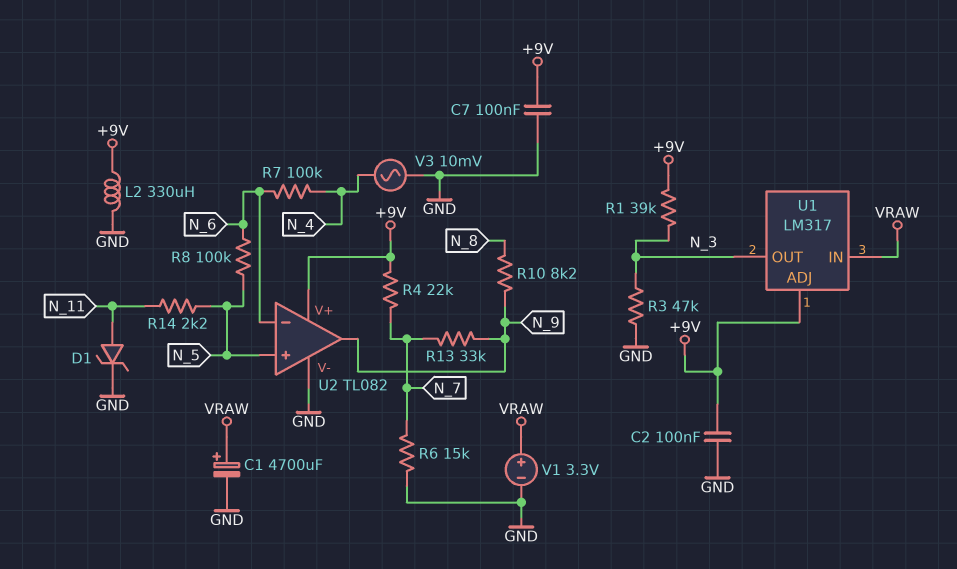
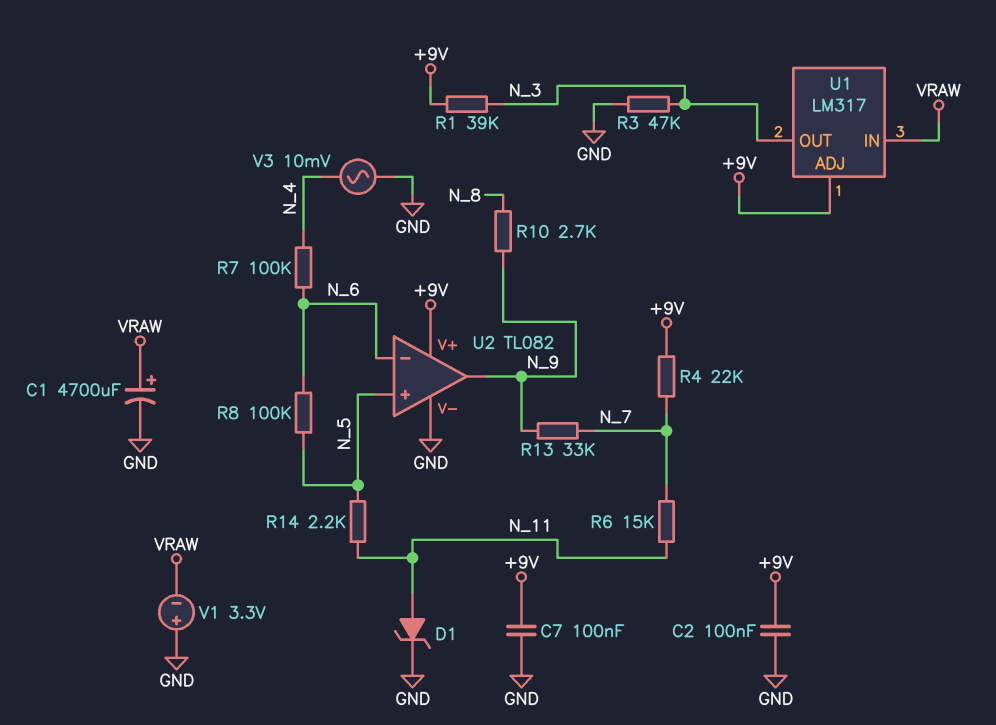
L2: 330uH (+9V, GND) -> none
R6: 15k (GND, N_7) -> 15k (N_7, N_11)
R10: 8.2k (N_8, N_9) -> 2.7k (N_8, N_9)
V1: 3.3V (plus VRAW, minus GND) -> 3.3V (plus GND, minus VRAW)

